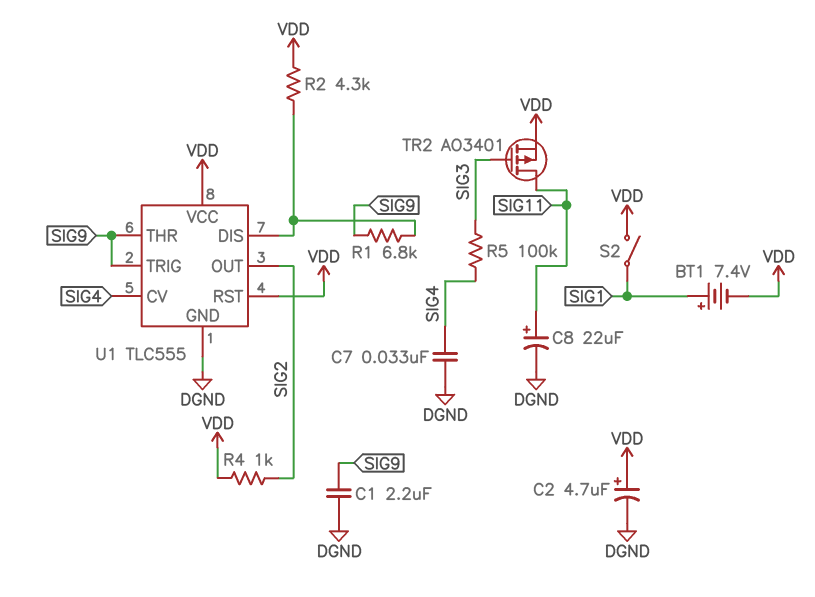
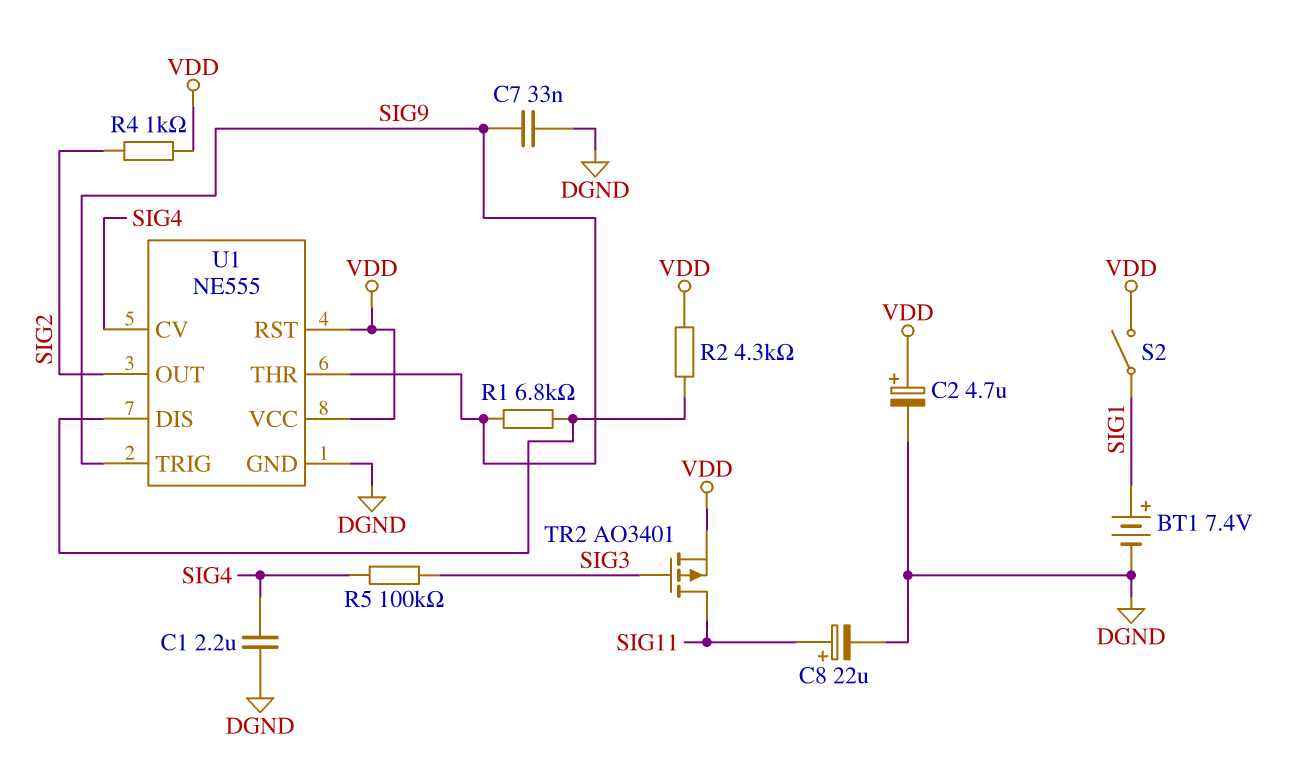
BT1: 7.4V (plus SIG1, minus VDD) -> 7.4V (plus SIG1, minus DGND)
C1: 2.2uF (DGND, SIG9) -> 2.2uF (DGND, SIG4)
C7: 33nF (DGND, SIG4) -> 33nF (DGND, SIG9)
U1: TLC555 -> NE555

